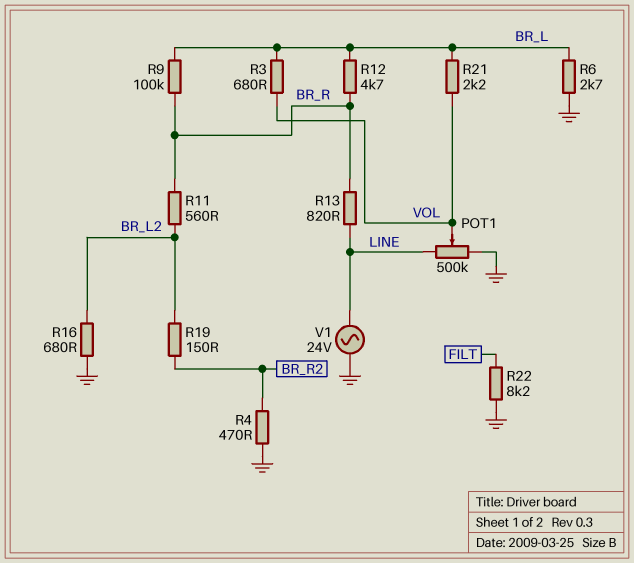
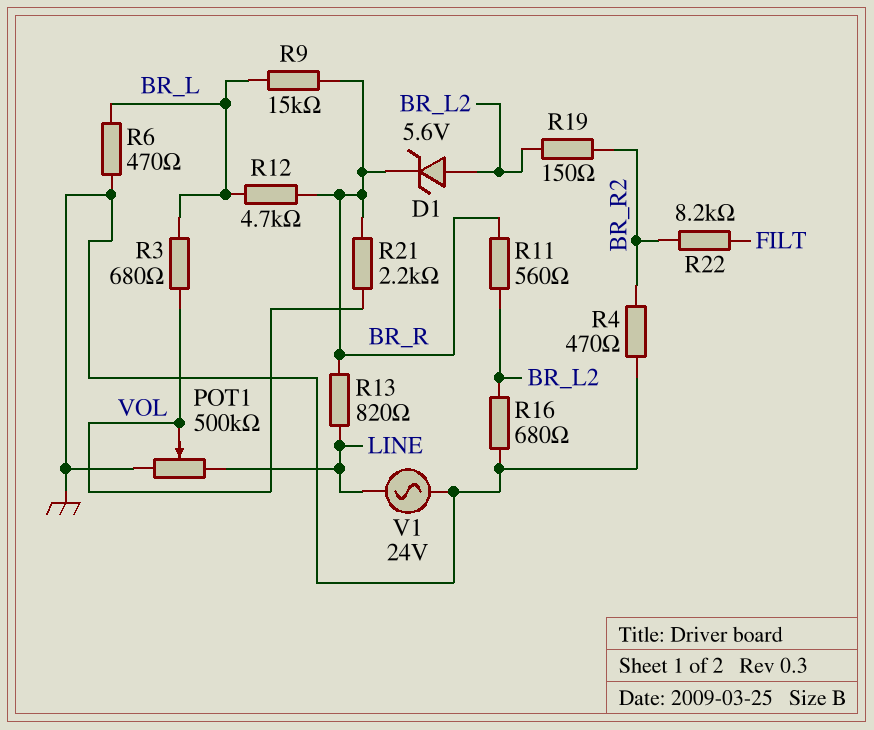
D1: none -> zener 5.6V (A BR_L2, K BR_R)
R6: 2.7k (BR_L, GND) -> 470 (BR_L, GND)
R9: 100k (BR_L, BR_R) -> 15k (BR_L, BR_R)
R21: 2.2k (BR_L, VOL) -> 2.2k (BR_R, VOL)
R22: 8.2k (FILT, GND) -> 8.2k (BR_R2, FILT)

